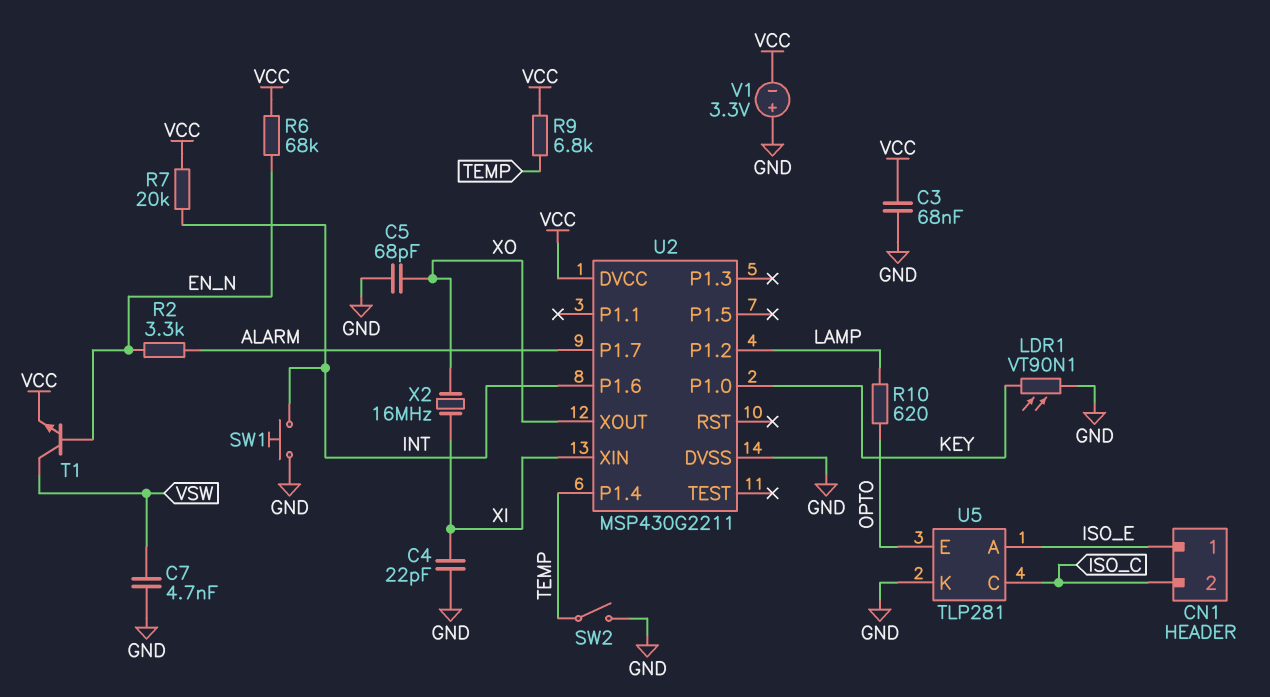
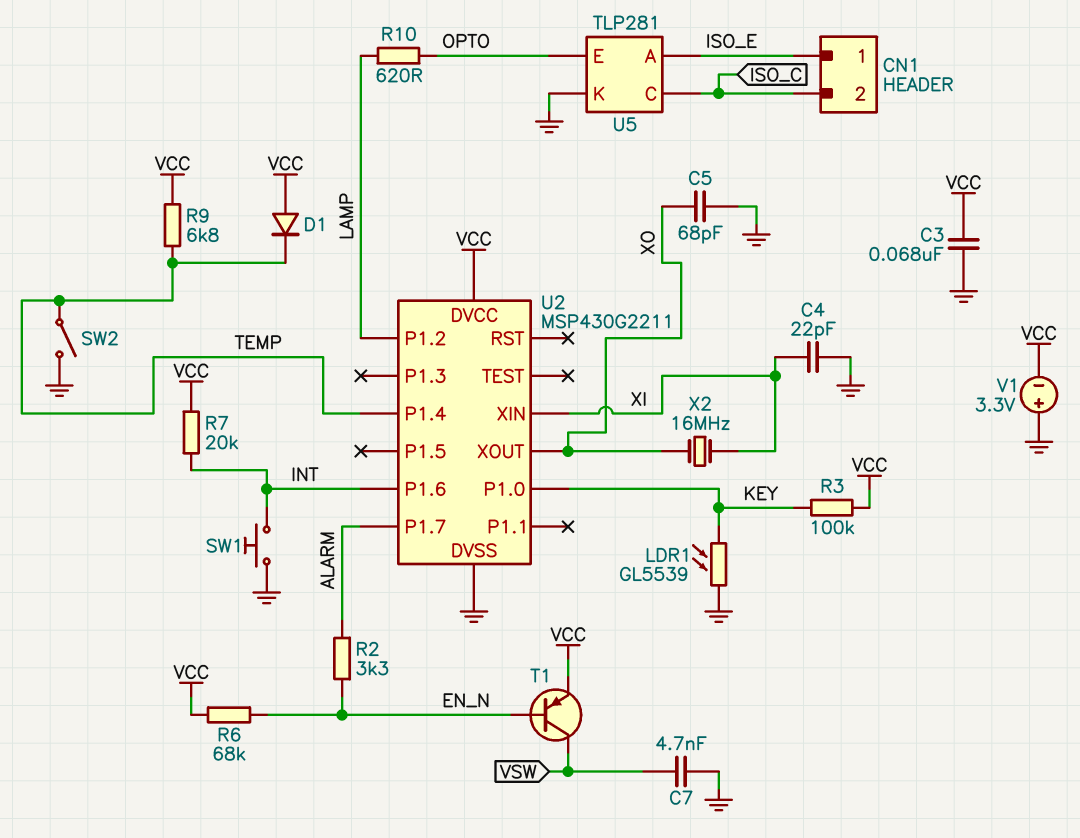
D1: none -> diode (A VCC, K TEMP)
LDR1: VT90N1 (GND, KEY) -> GL5539 (GND, KEY)
R3: none -> 100k (KEY, VCC)
T1: NPN (B EN_N, C VSW, E VCC) -> PNP (B EN_N, C VSW, E VCC)

